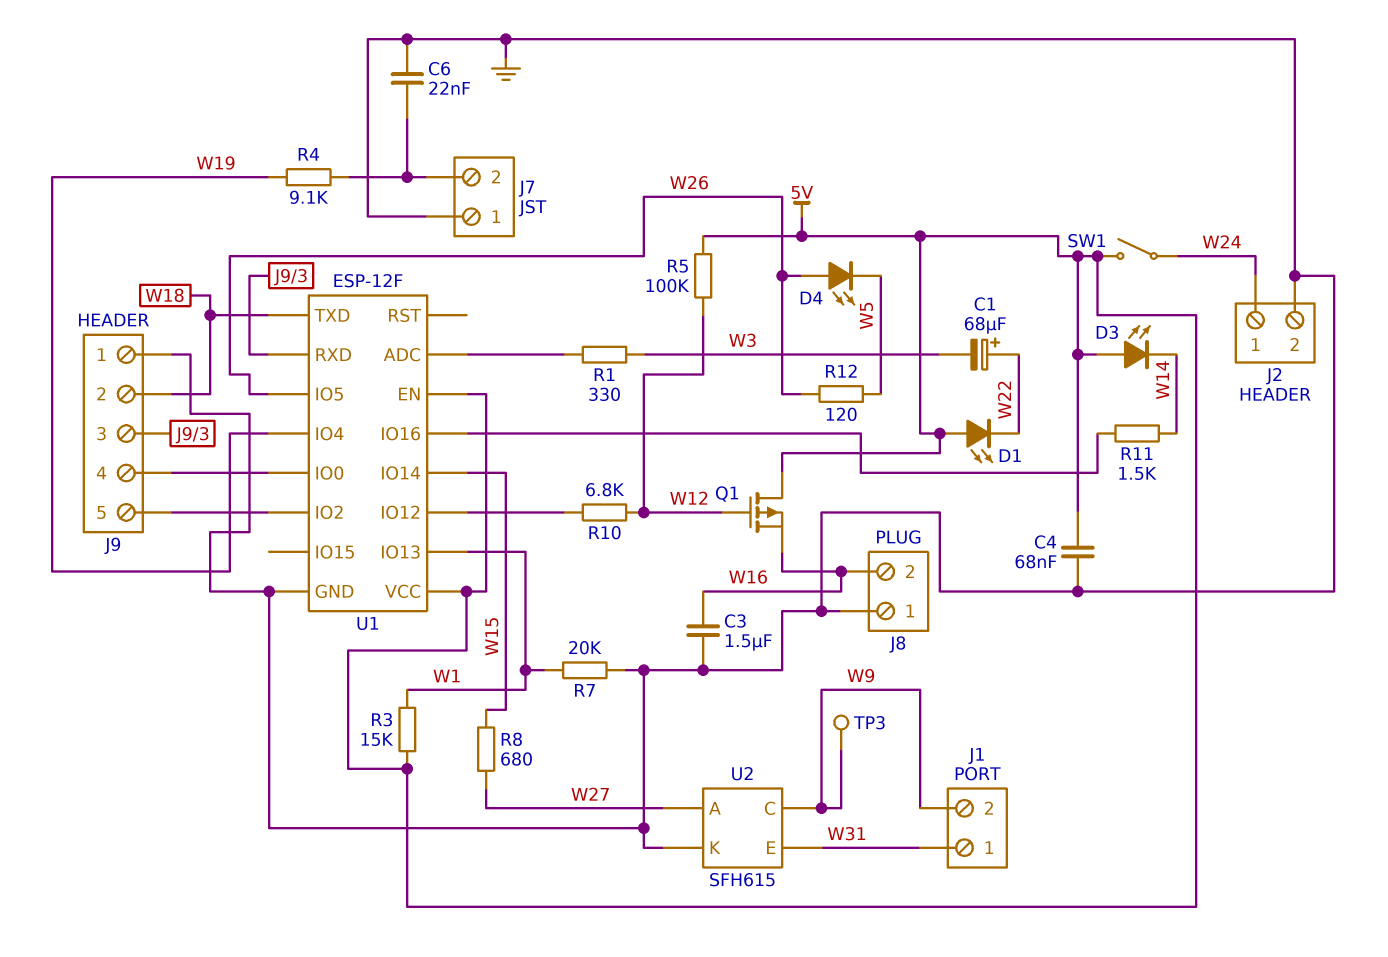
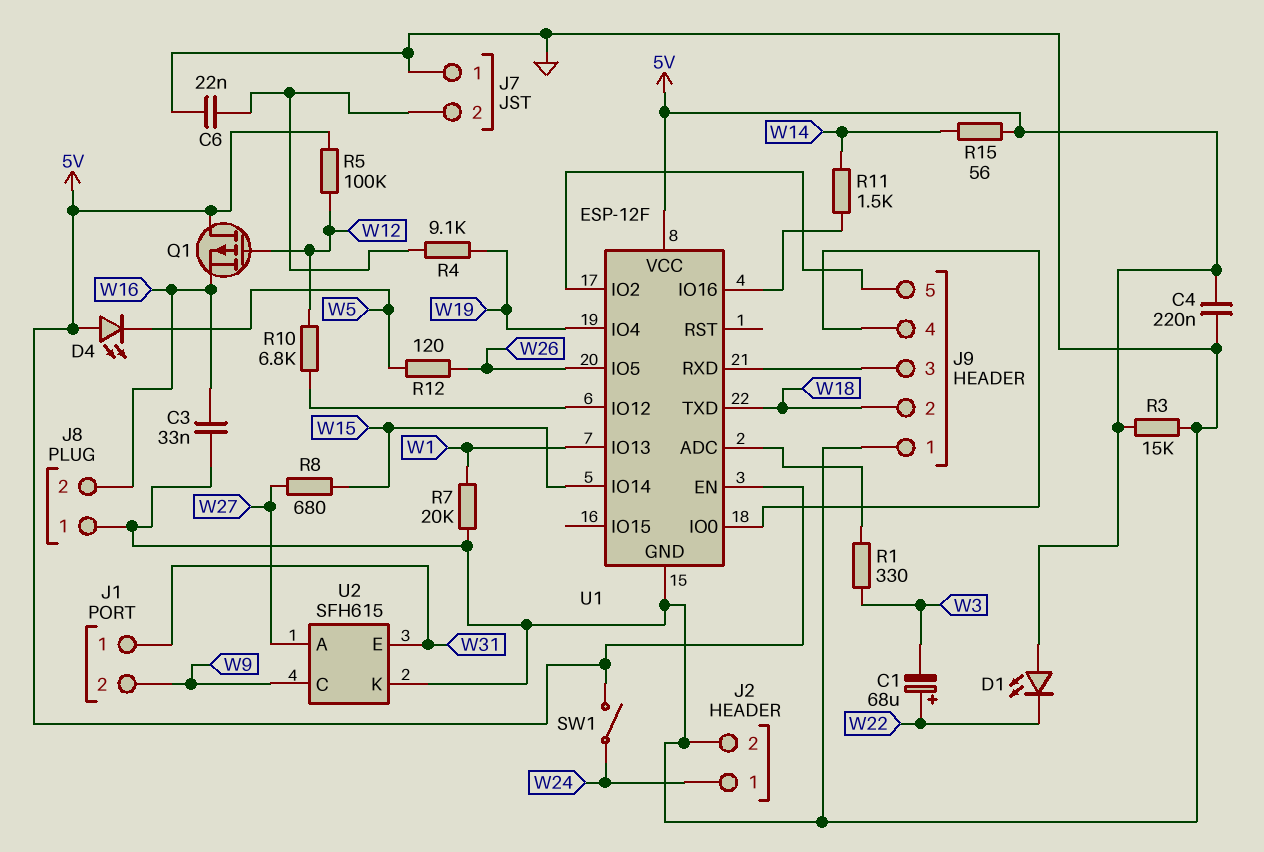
C3: 1.5uF (GND, W16) -> 33nF (GND, W16)
C4: 68nF (5V, GND) -> 220nF (5V, GND)
D3: LED (A 5V, K W14) -> none
D4: LED (A W26, K W5) -> LED (A 5V, K W5)
R3: 15k (5V, W1) -> 15k (5V, GND)
R15: none -> 56 (5V, W14)
TP3: test point (W9) -> none

